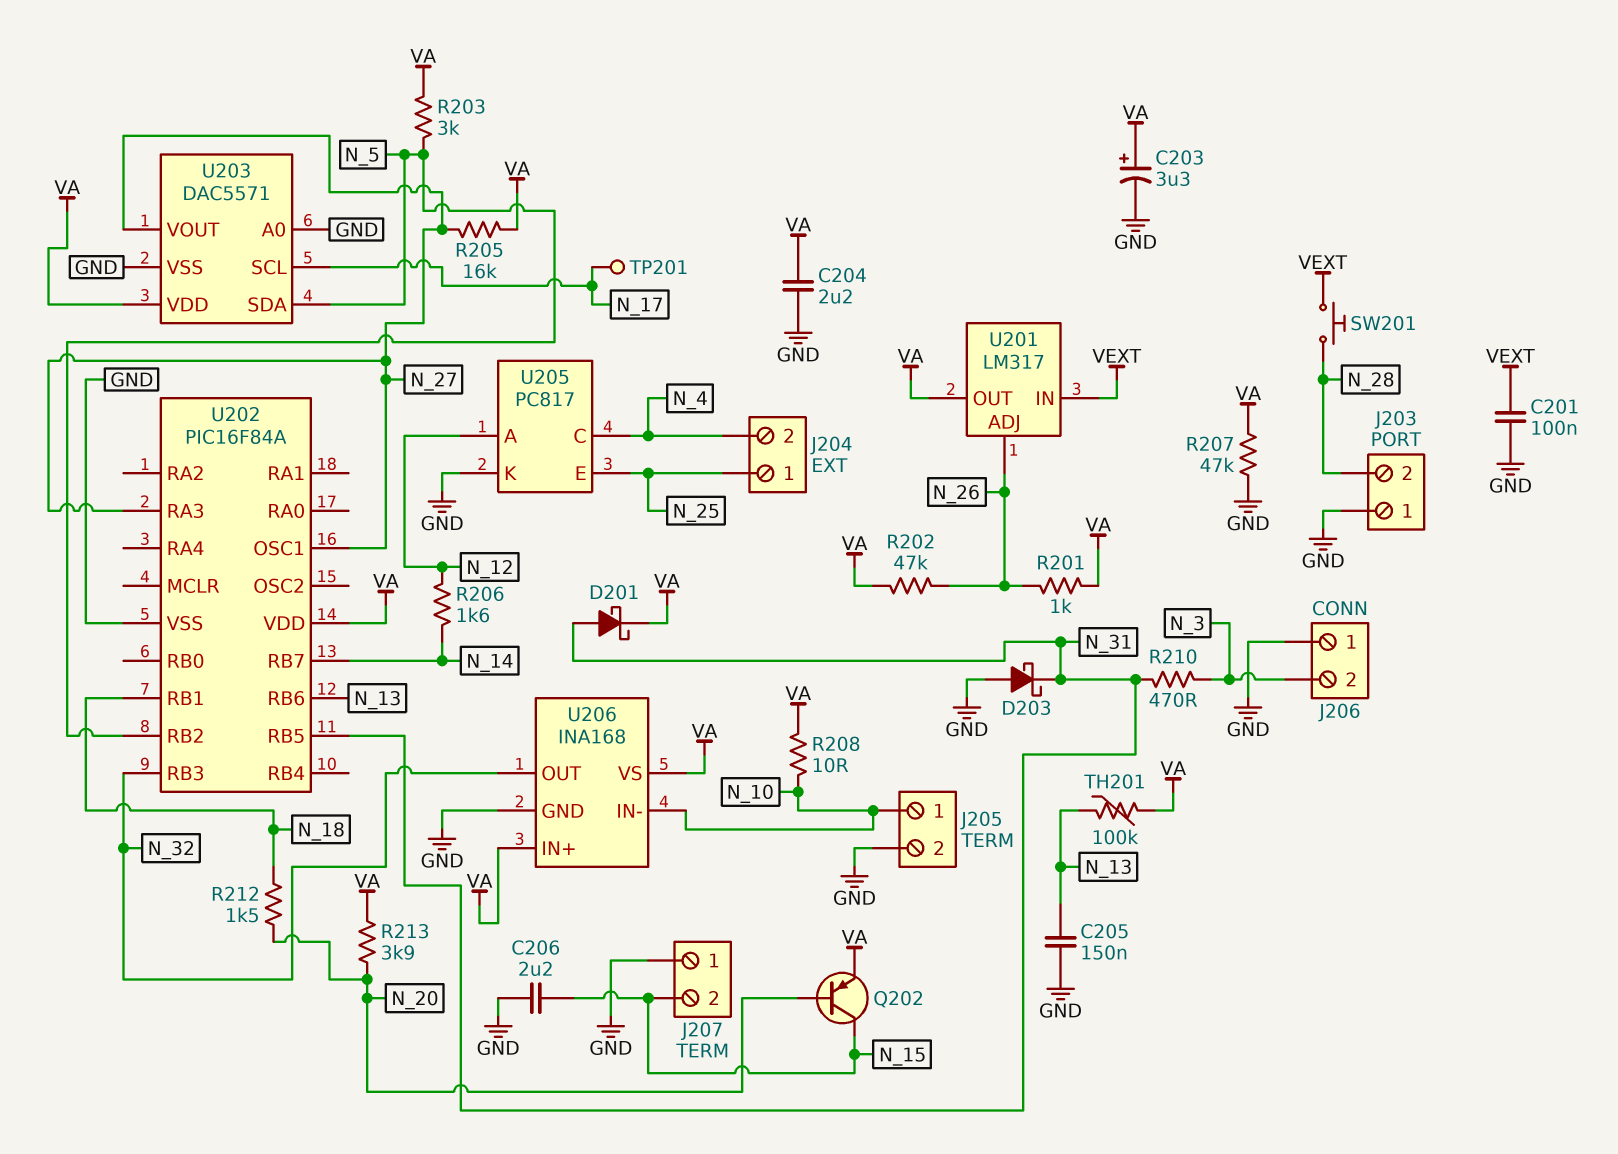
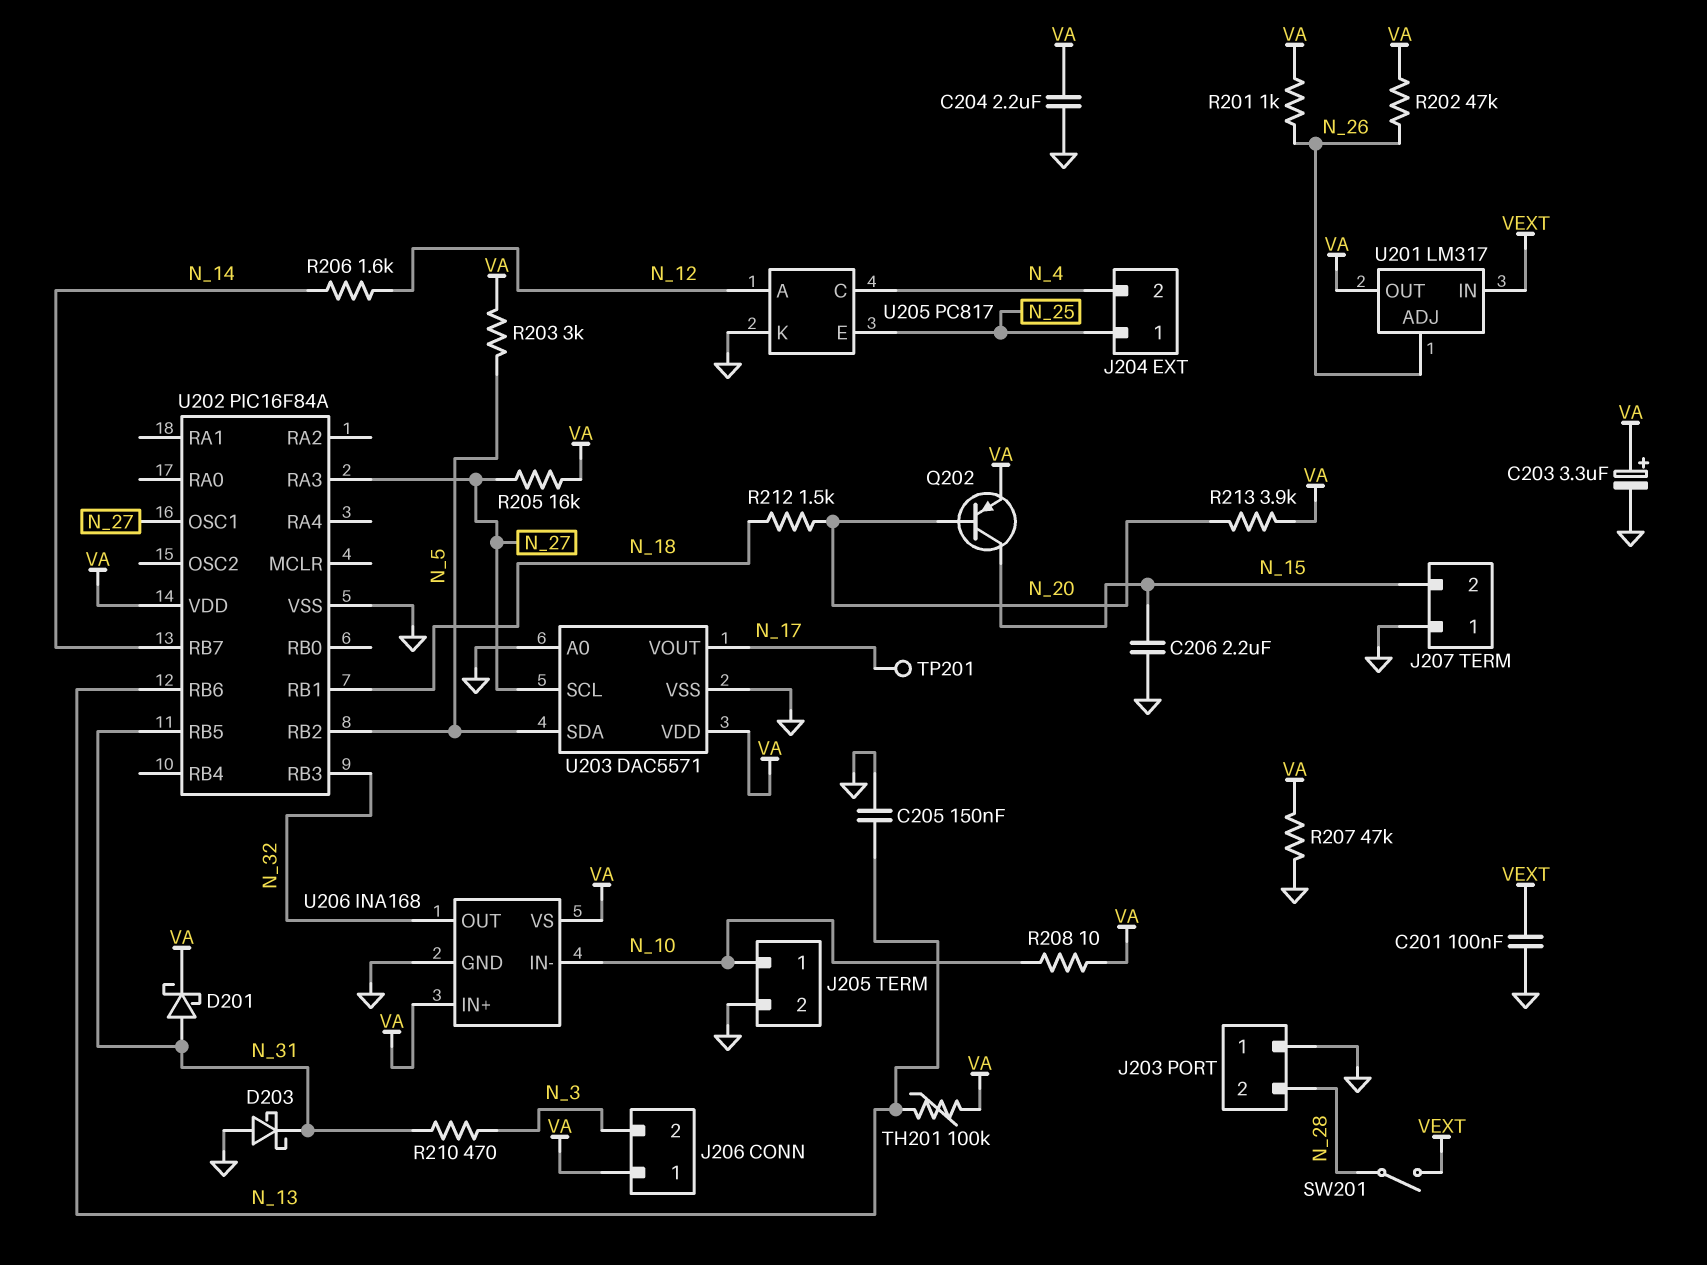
J206 pin 1: GND -> VA
SW201: button (N_28, VEXT) -> switch (N_28, VEXT)
U203 pin SCL: N_17 -> N_27
U203 pin VOUT: N_27 -> N_17

